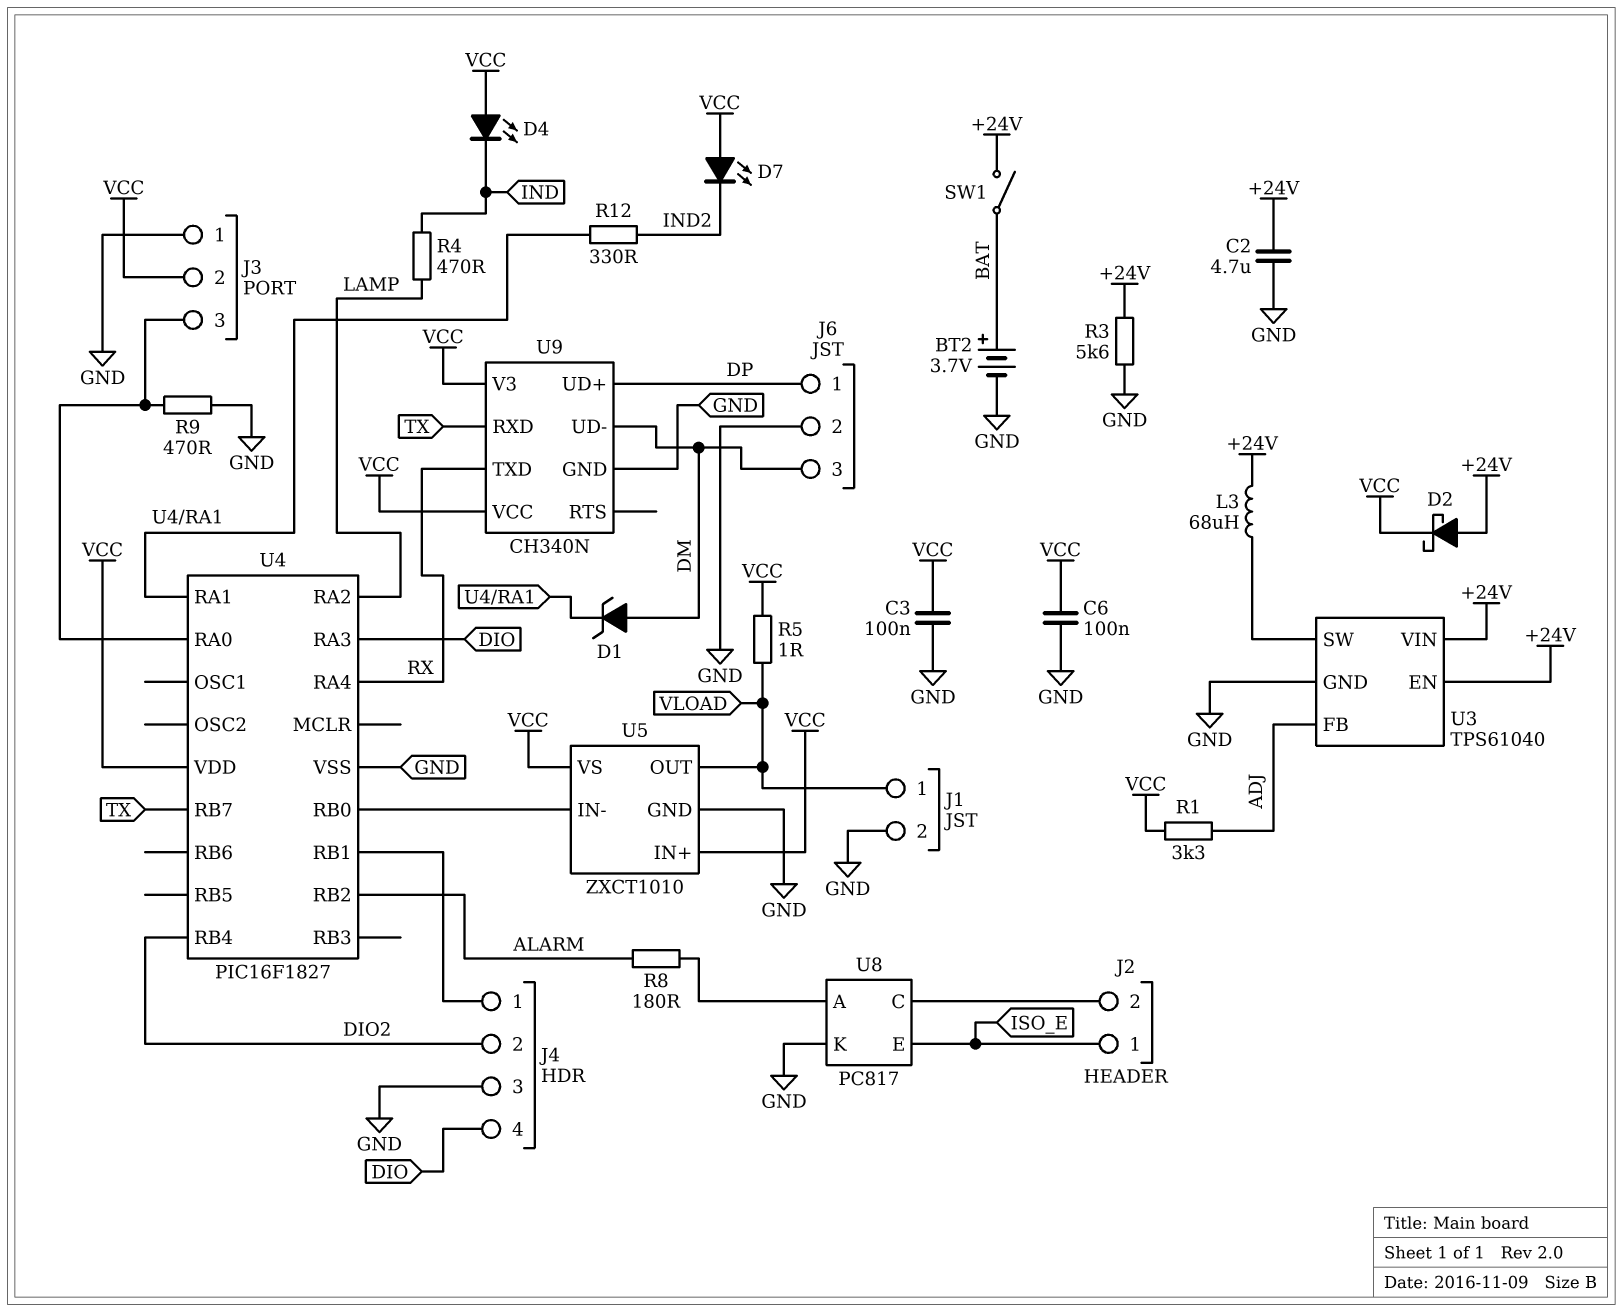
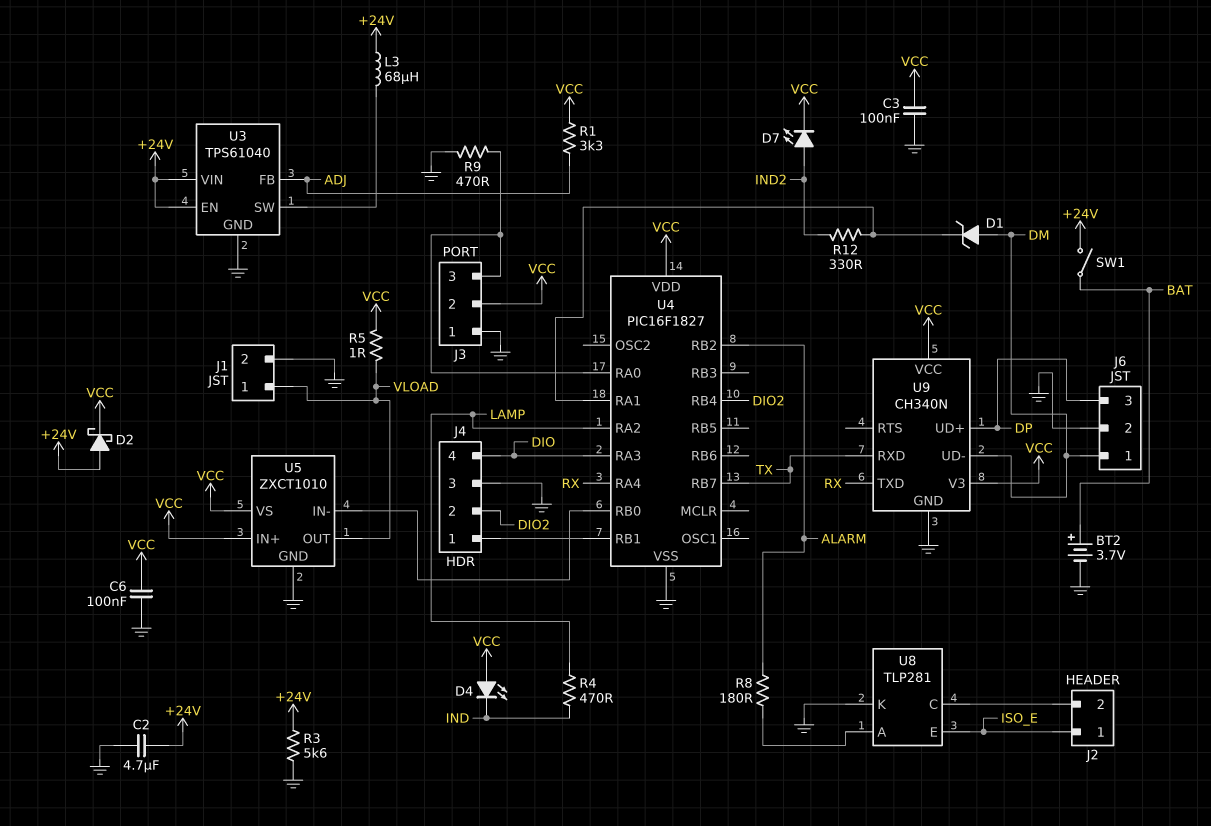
D7: LED (A VCC, K IND2) -> LED (A IND2, K VCC)
J6 pin 1: DP -> DM
J6 pin 3: DM -> DP
U8: PC817 -> TLP281

